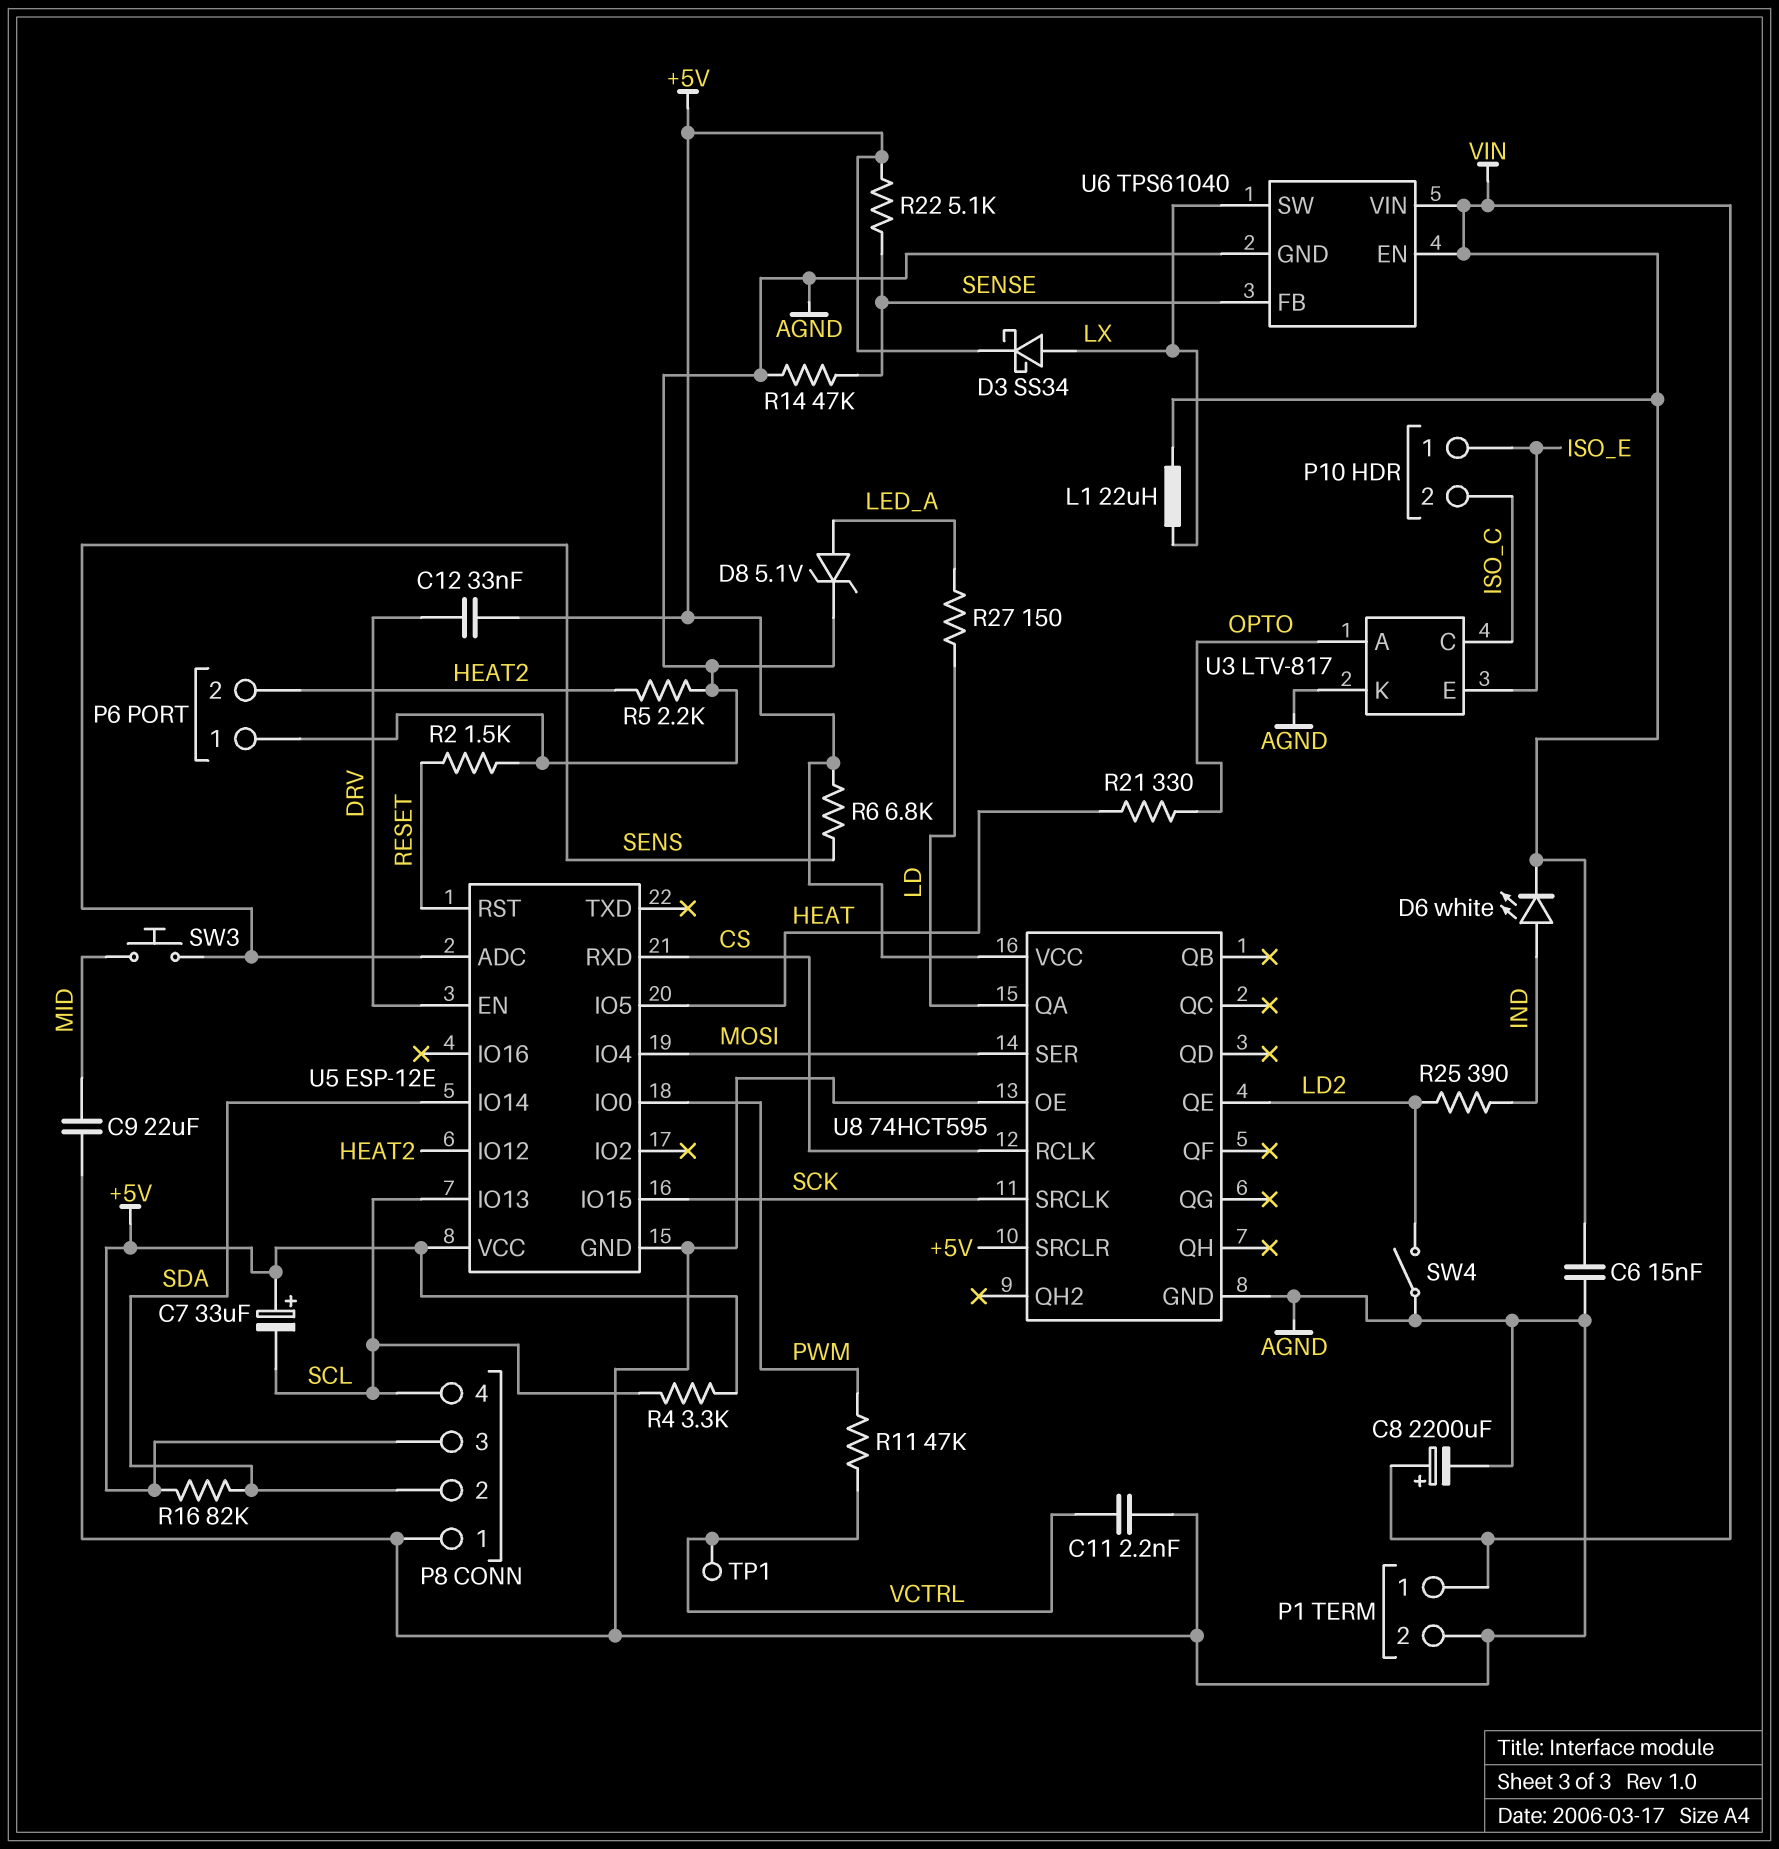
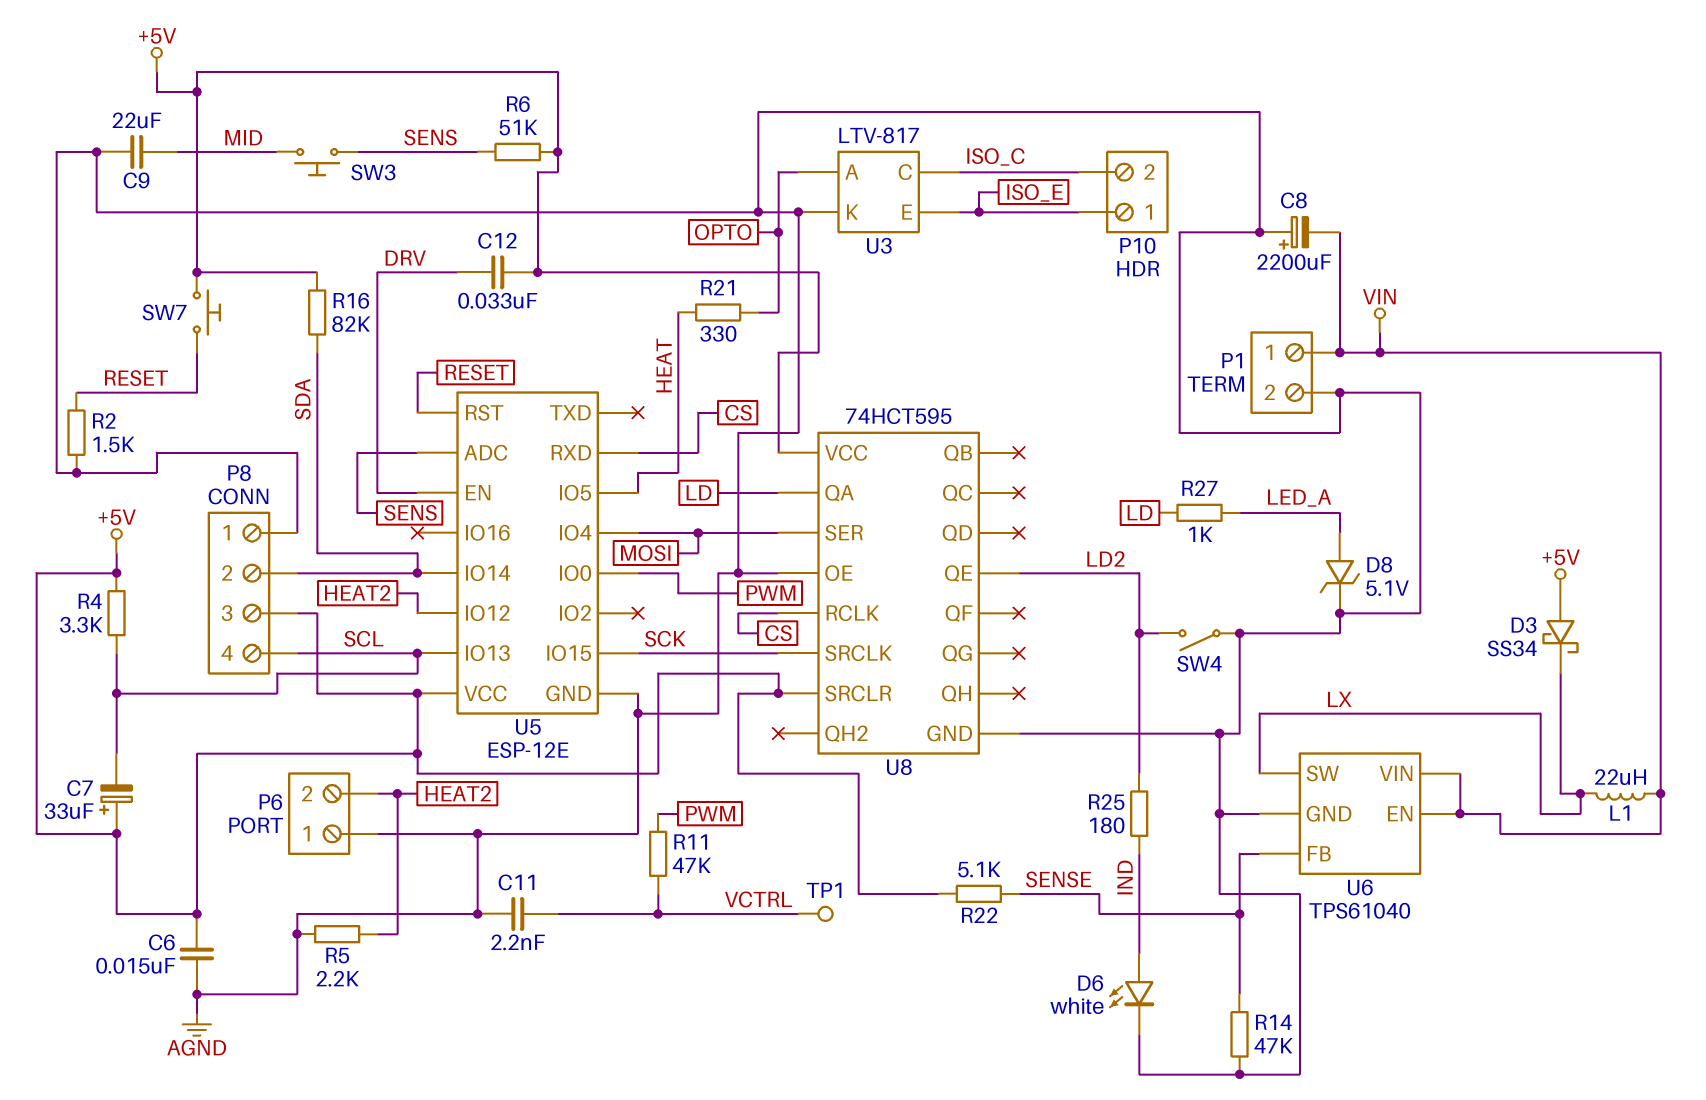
C6: 15nF (AGND, VIN) -> 15nF (+5V, AGND)
C8: 2200uF (plus VIN, minus AGND) -> 2200uF (plus AGND, minus VIN)
D3: schottky SS34 (A LX, K +5V) -> schottky SS34 (A +5V, K LX)
D6: LED white (A IND, K VIN) -> LED white (A IND, K AGND)
R6: 6.8k (+5V, SENS) -> 51k (+5V, SENS)
R25: 390 (IND, LD2) -> 180 (IND, LD2)
R27: 150 (LD, LED_A) -> 1k (LD, LED_A)
SW7: none -> button (+5V, RESET)

